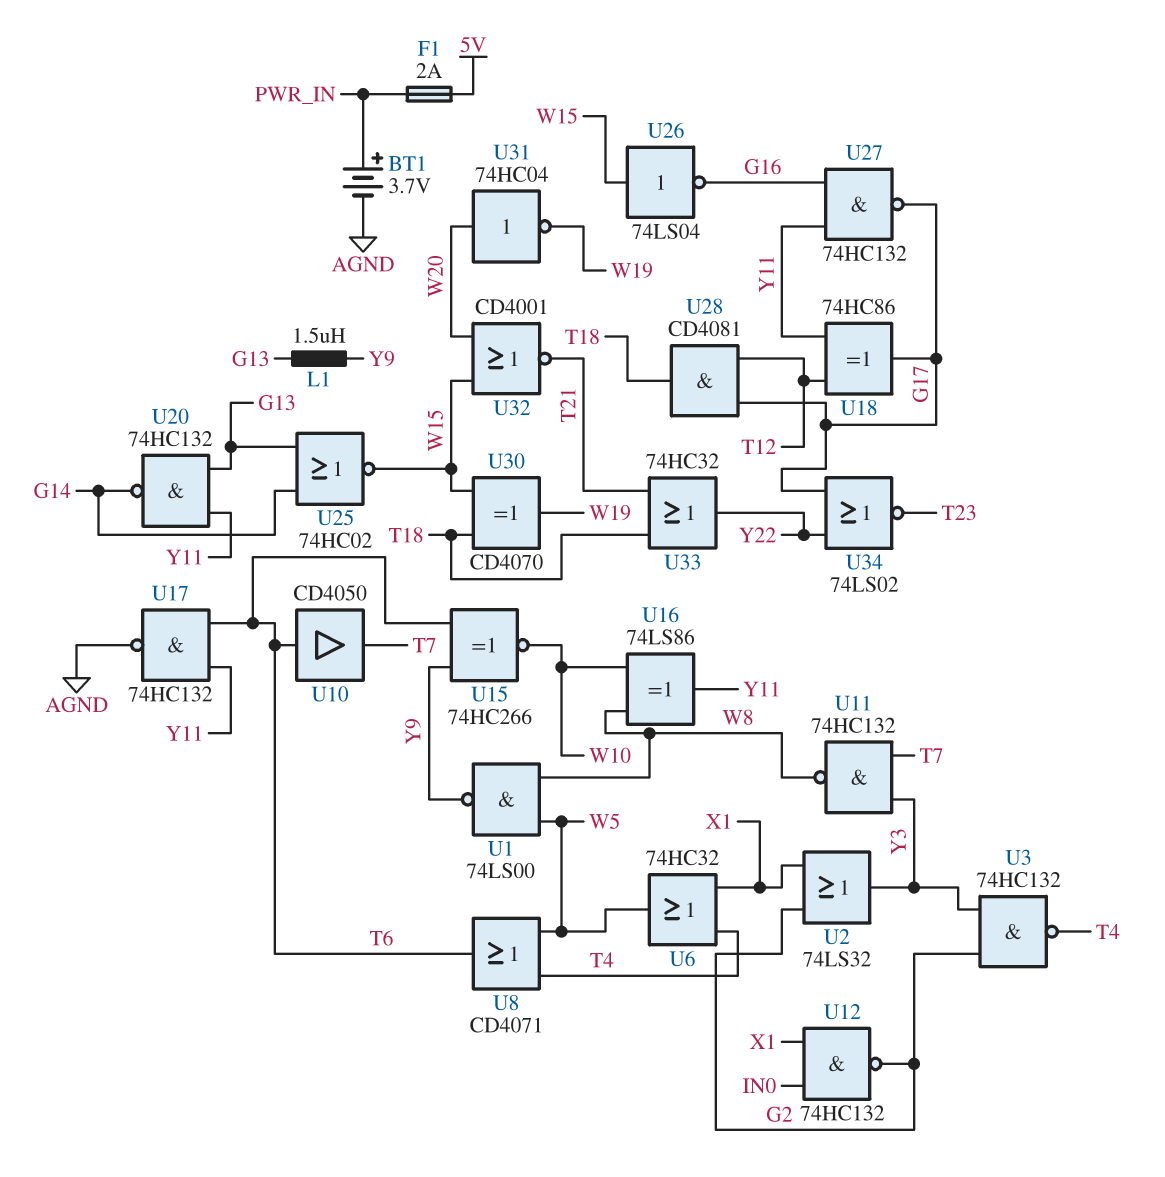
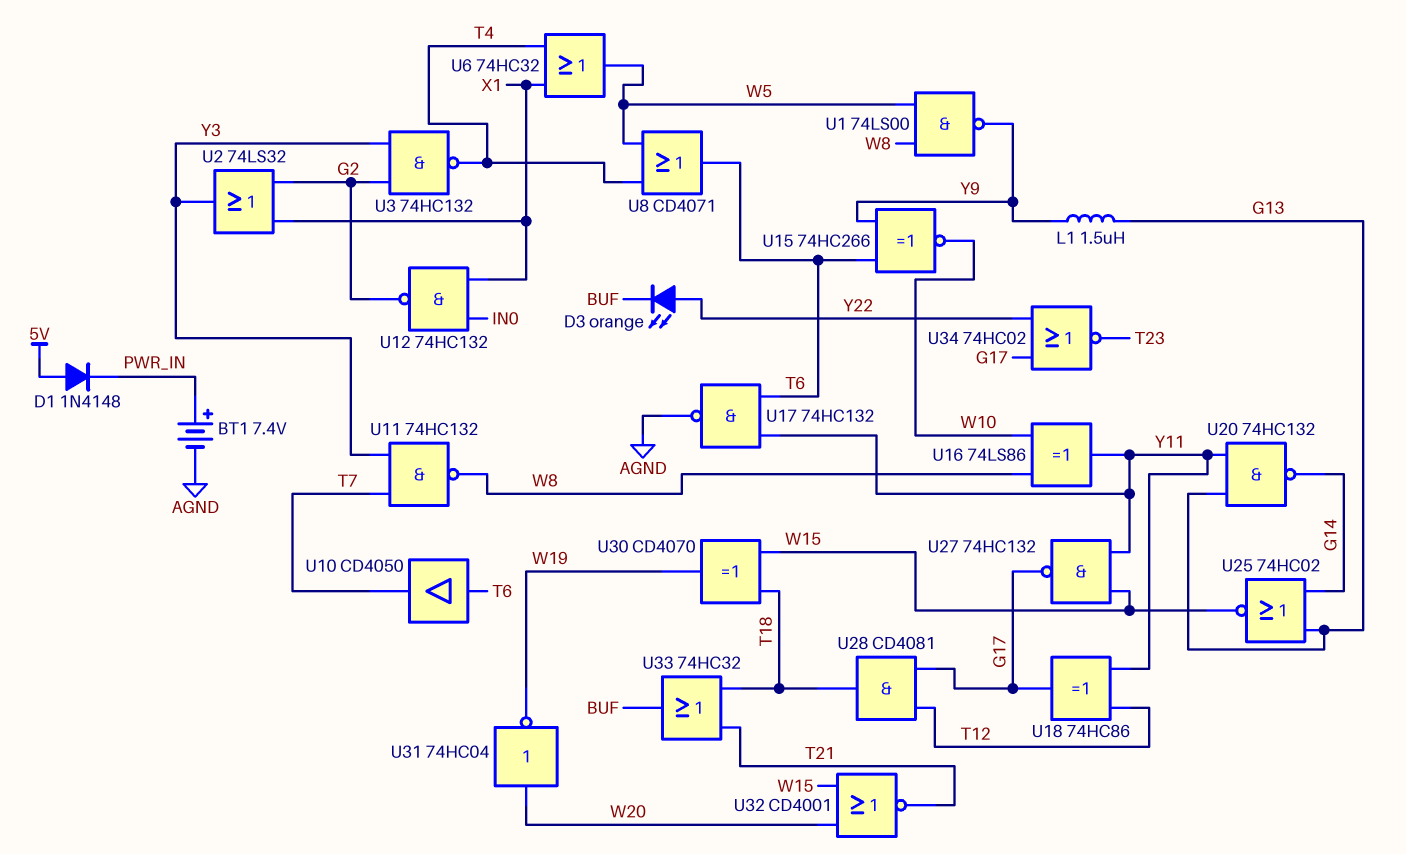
BT1: 3.7V (plus PWR_IN, minus AGND) -> 7.4V (plus PWR_IN, minus AGND)
D1: none -> diode 1N4148 (A 5V, K PWR_IN)
D3: none -> LED orange (A Y22, K BUF)
F1: 2A (5V, PWR_IN) -> none
U26: NOT 74LS04 (in W15, out G16) -> none
U27: NAND 74HC132 (in G16, in Y11, out G17) -> NAND 74HC132 (in W15, in Y11, out G17)
U33: OR 74HC32 (in T18, in T21, out Y22) -> OR 74HC32 (in T18, in T21, out BUF)
U34: NOR 74LS02 (in G17, in Y22, out T23) -> NOR 74HC02 (in G17, in Y22, out T23)

